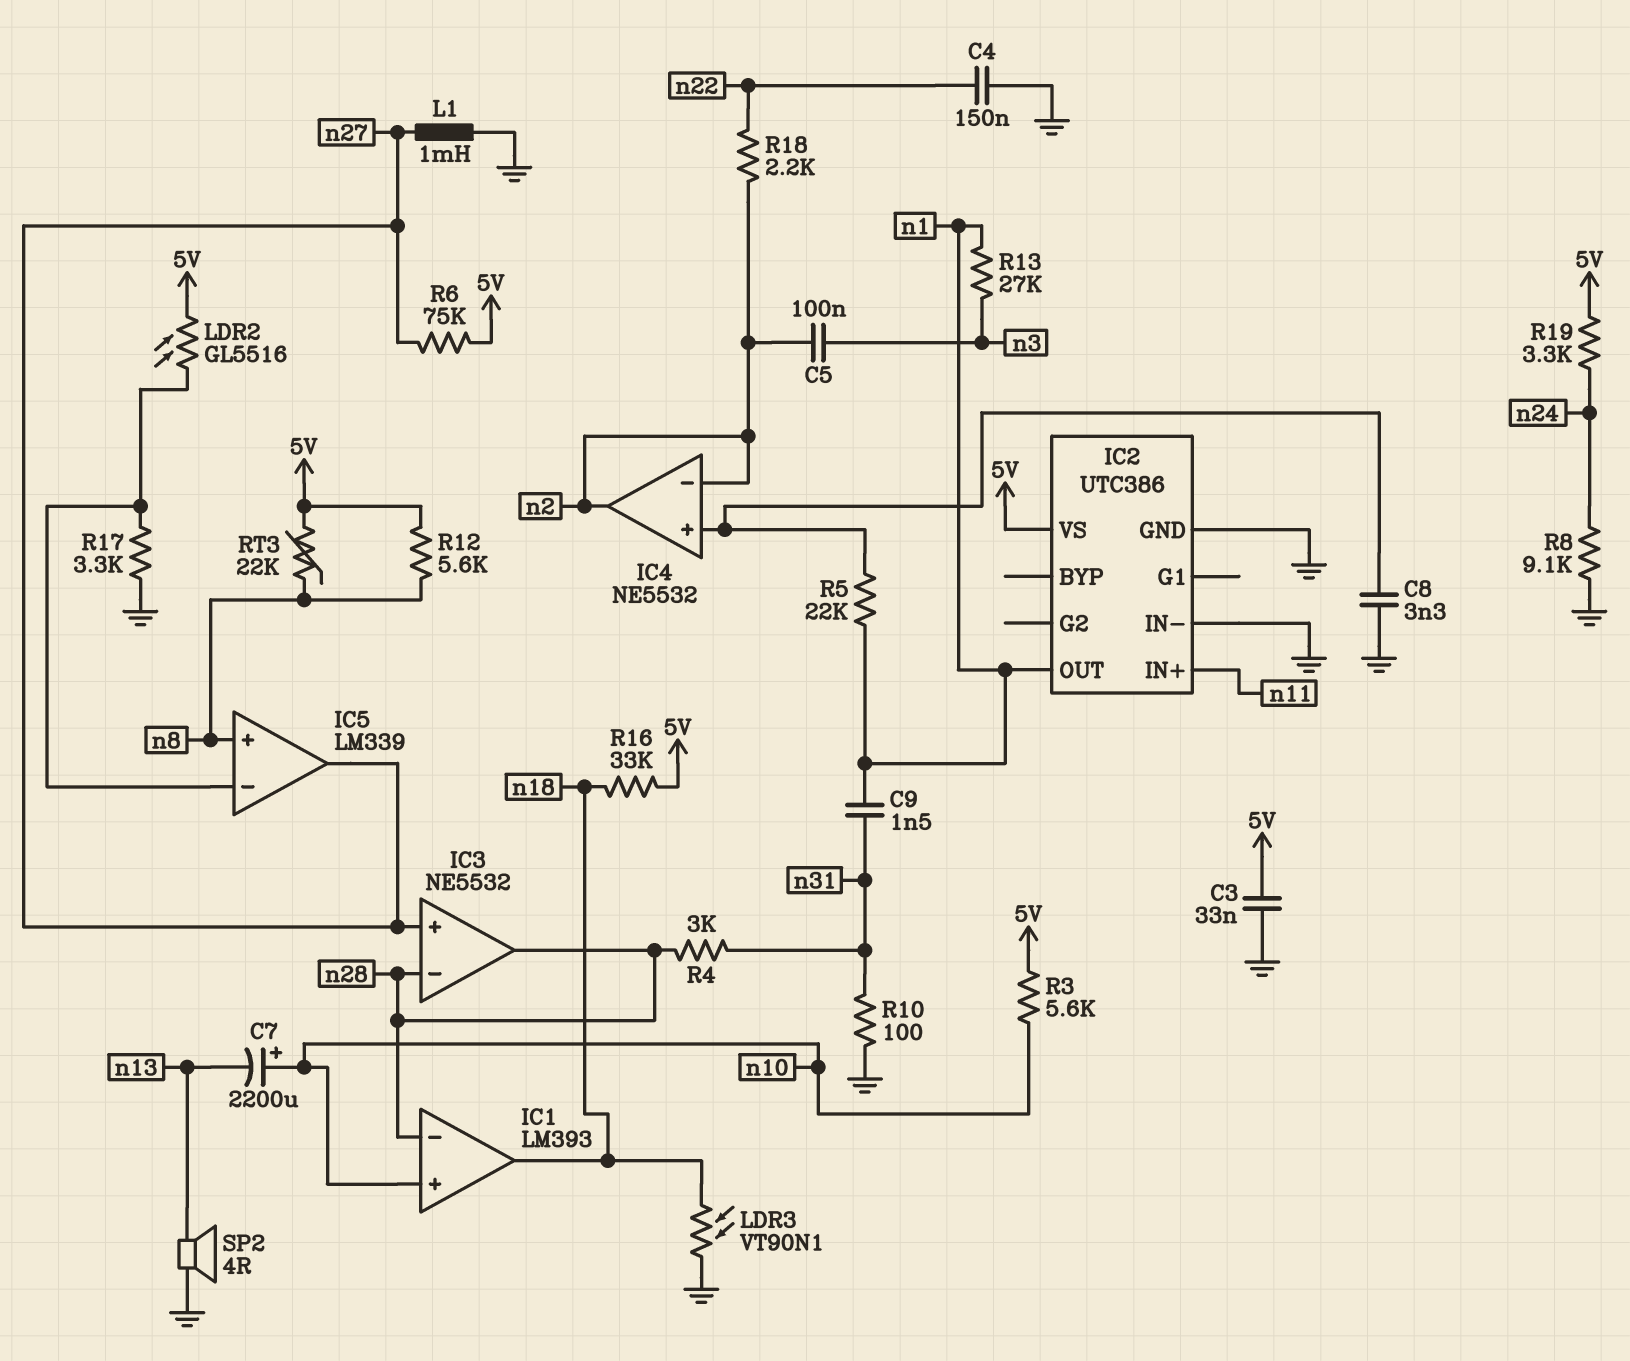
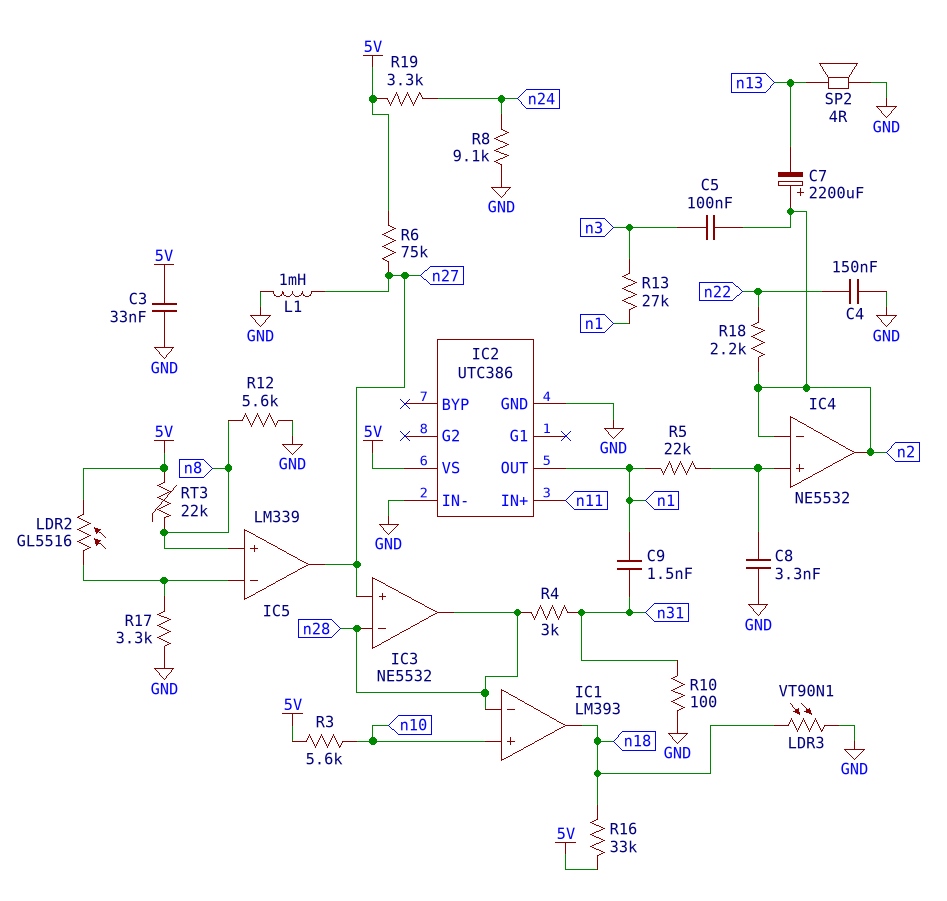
C7: 2200uF (plus n10, minus n13) -> 2200uF (plus n2, minus n13)
R12: 5.6k (5V, n8) -> 5.6k (GND, n8)

